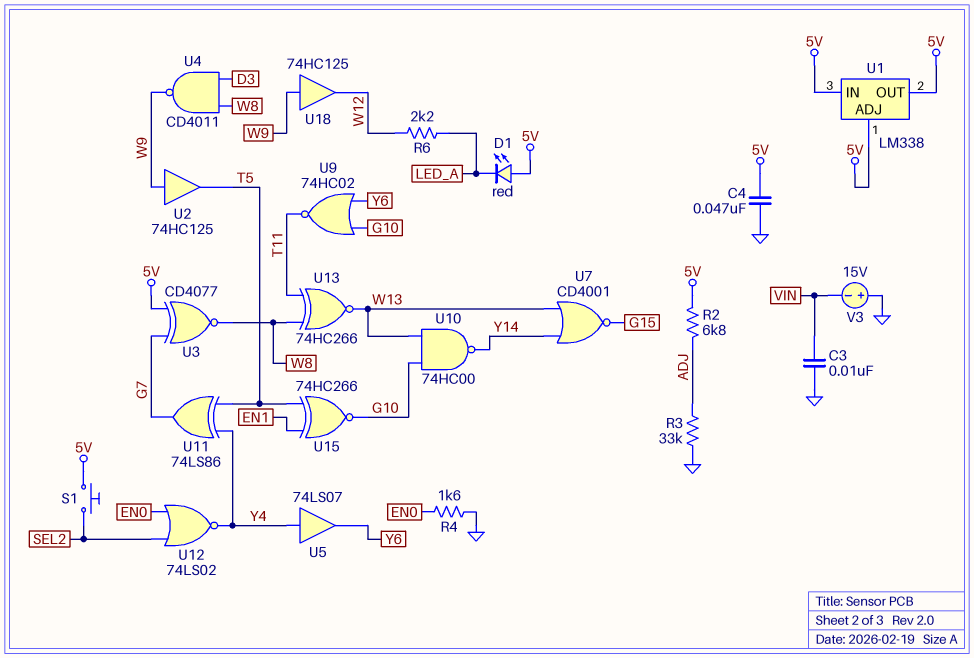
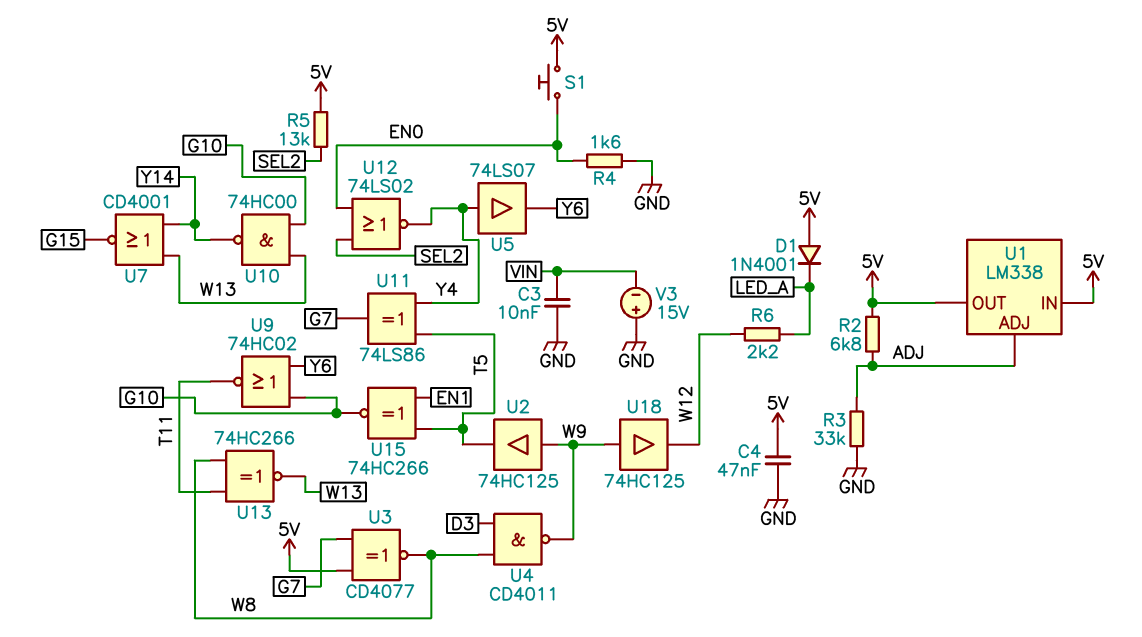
D1: LED red (A 5V, K LED_A) -> diode 1N4001 (A 5V, K LED_A)
R5: none -> 13k (5V, SEL2)
S1: button (5V, SEL2) -> button (5V, EN0)
U1 pin ADJ: 5V -> ADJ

